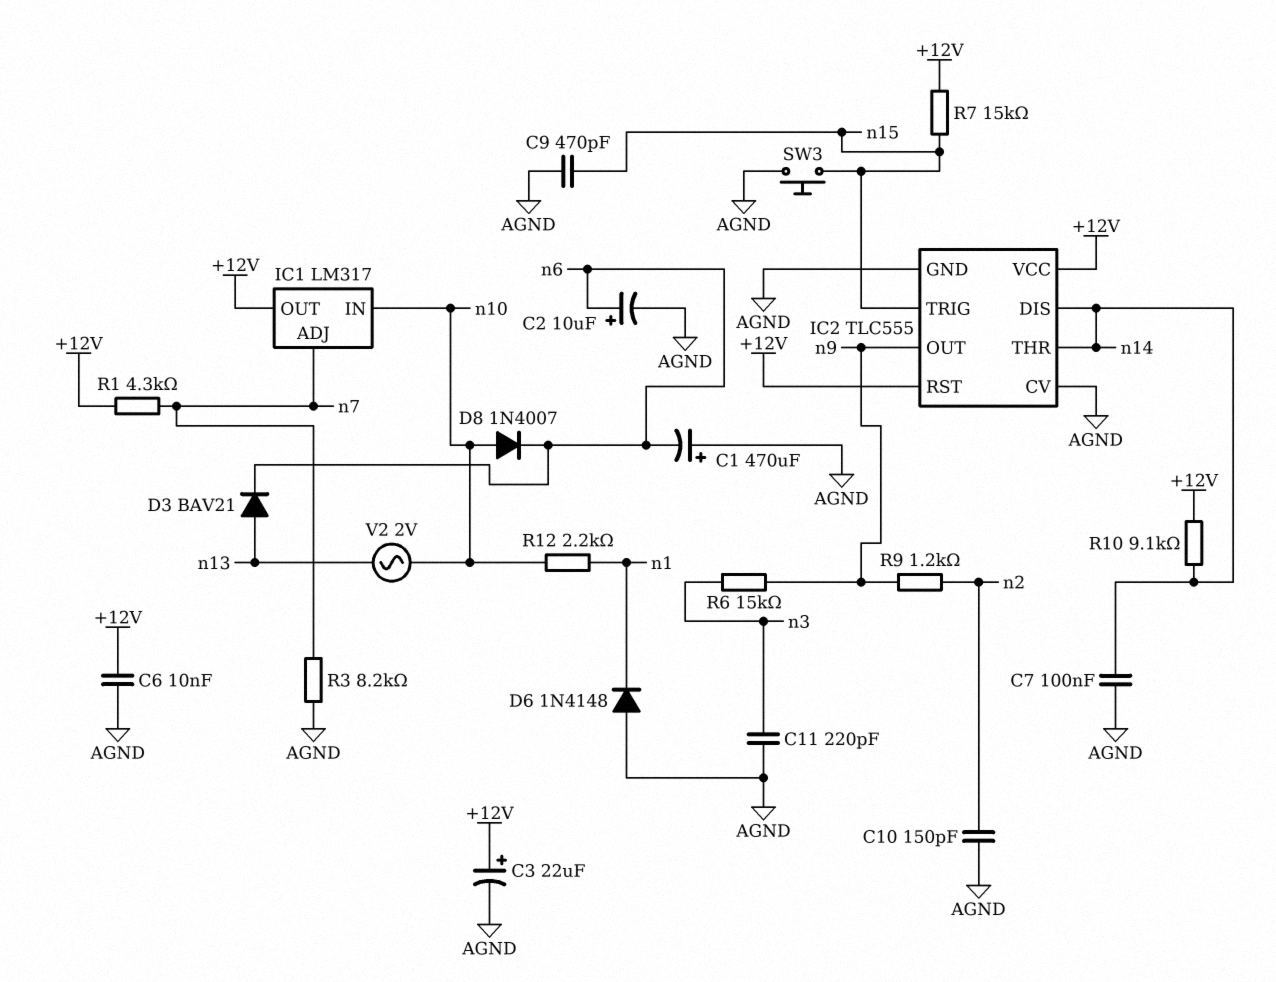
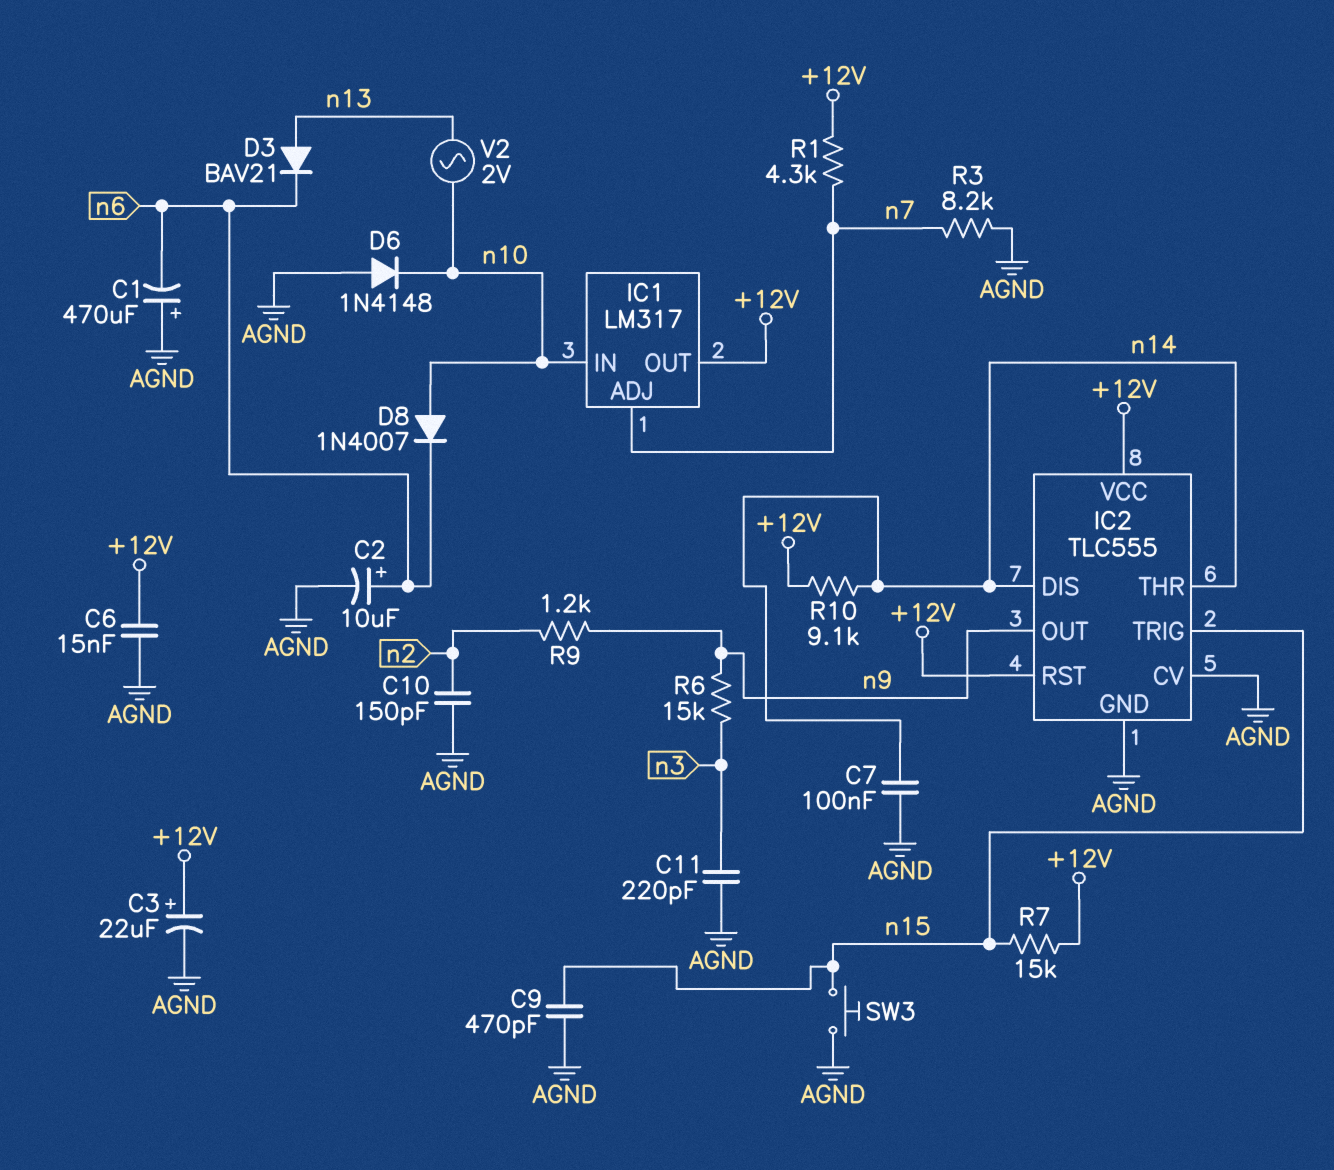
C6: 10nF (+12V, AGND) -> 15nF (+12V, AGND)
D6: diode 1N4148 (A AGND, K n1) -> diode 1N4148 (A AGND, K n10)
R12: 2.2k (n1, n10) -> none

